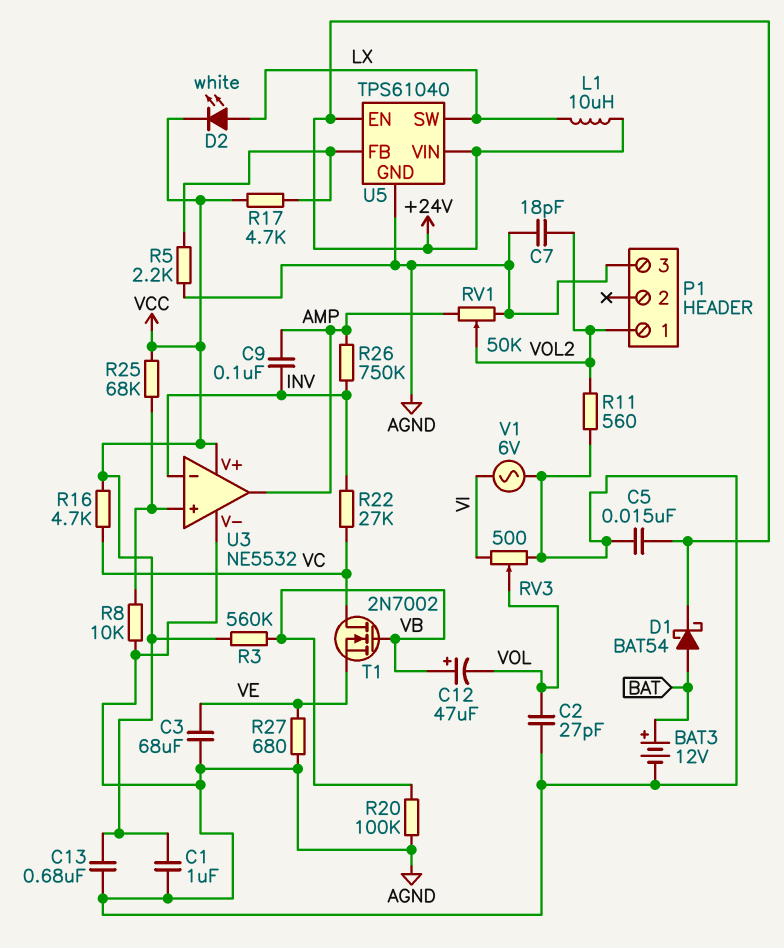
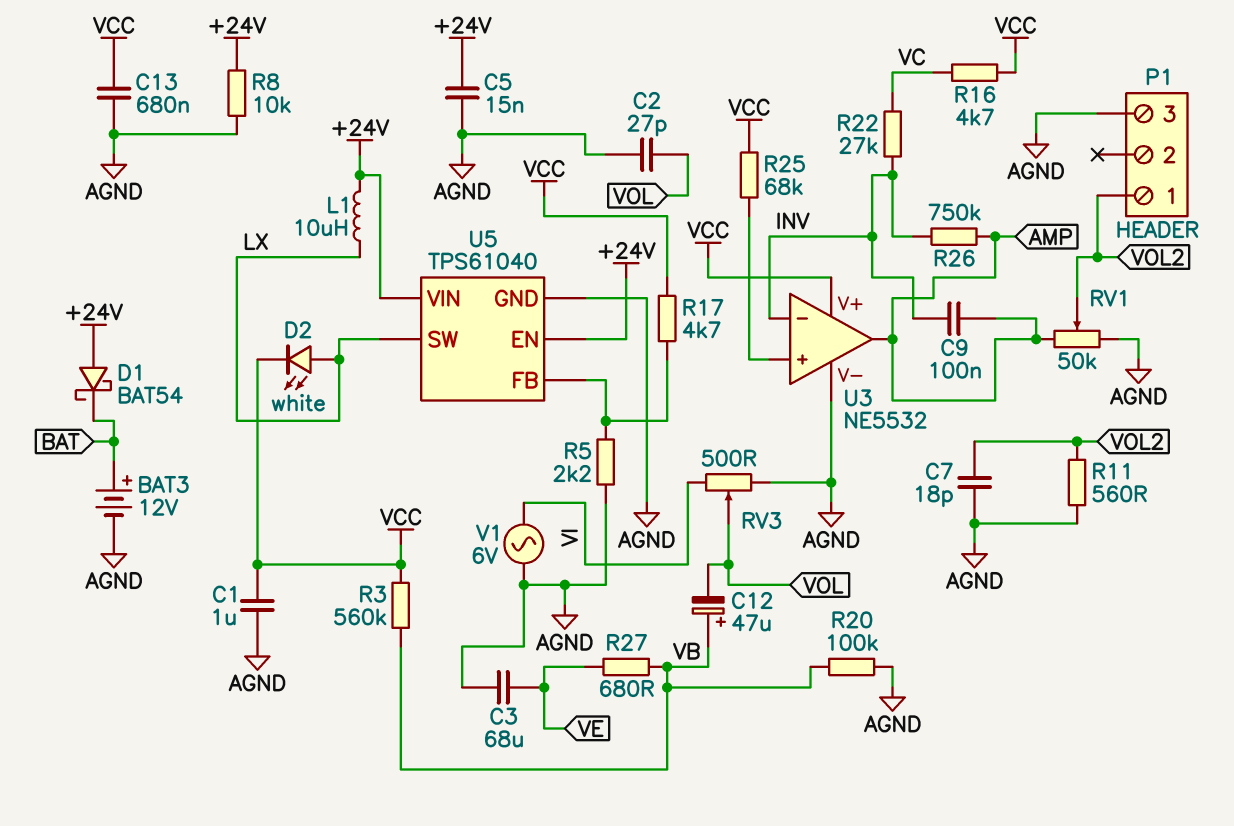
D1: schottky BAT54 (A BAT, K +24V) -> schottky BAT54 (A +24V, K BAT)
R8: 10k (AGND, U3/in+) -> 10k (+24V, AGND)
R27: 680 (AGND, VE) -> 680 (VB, VE)
T1: NMOS 2N7002 (G VB, D VC, S VE) -> none

